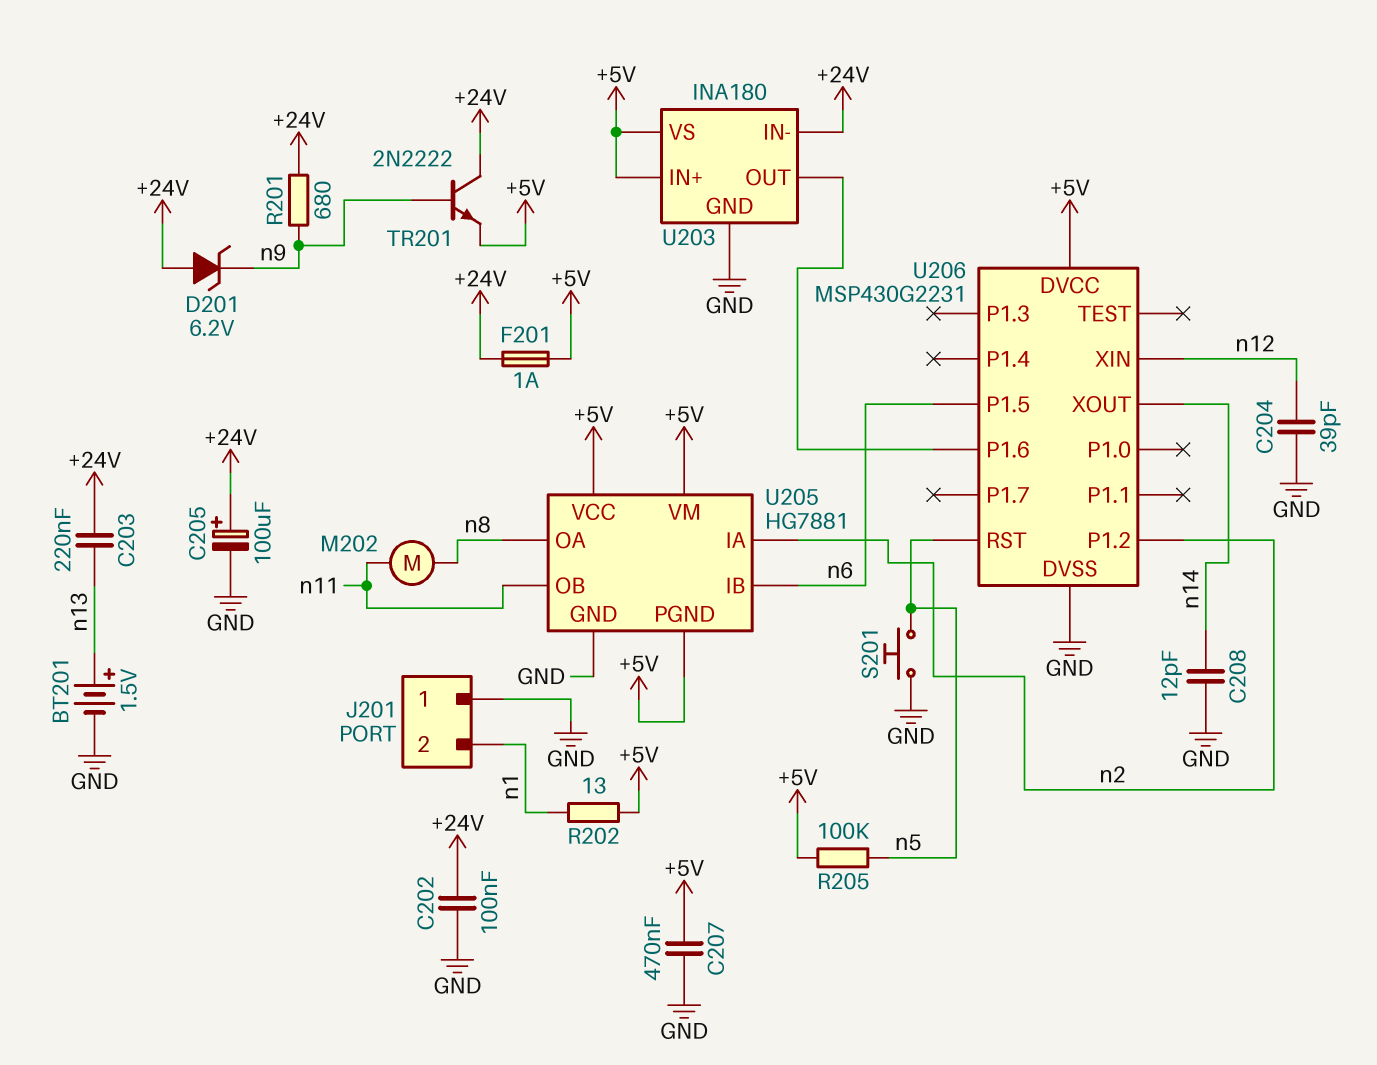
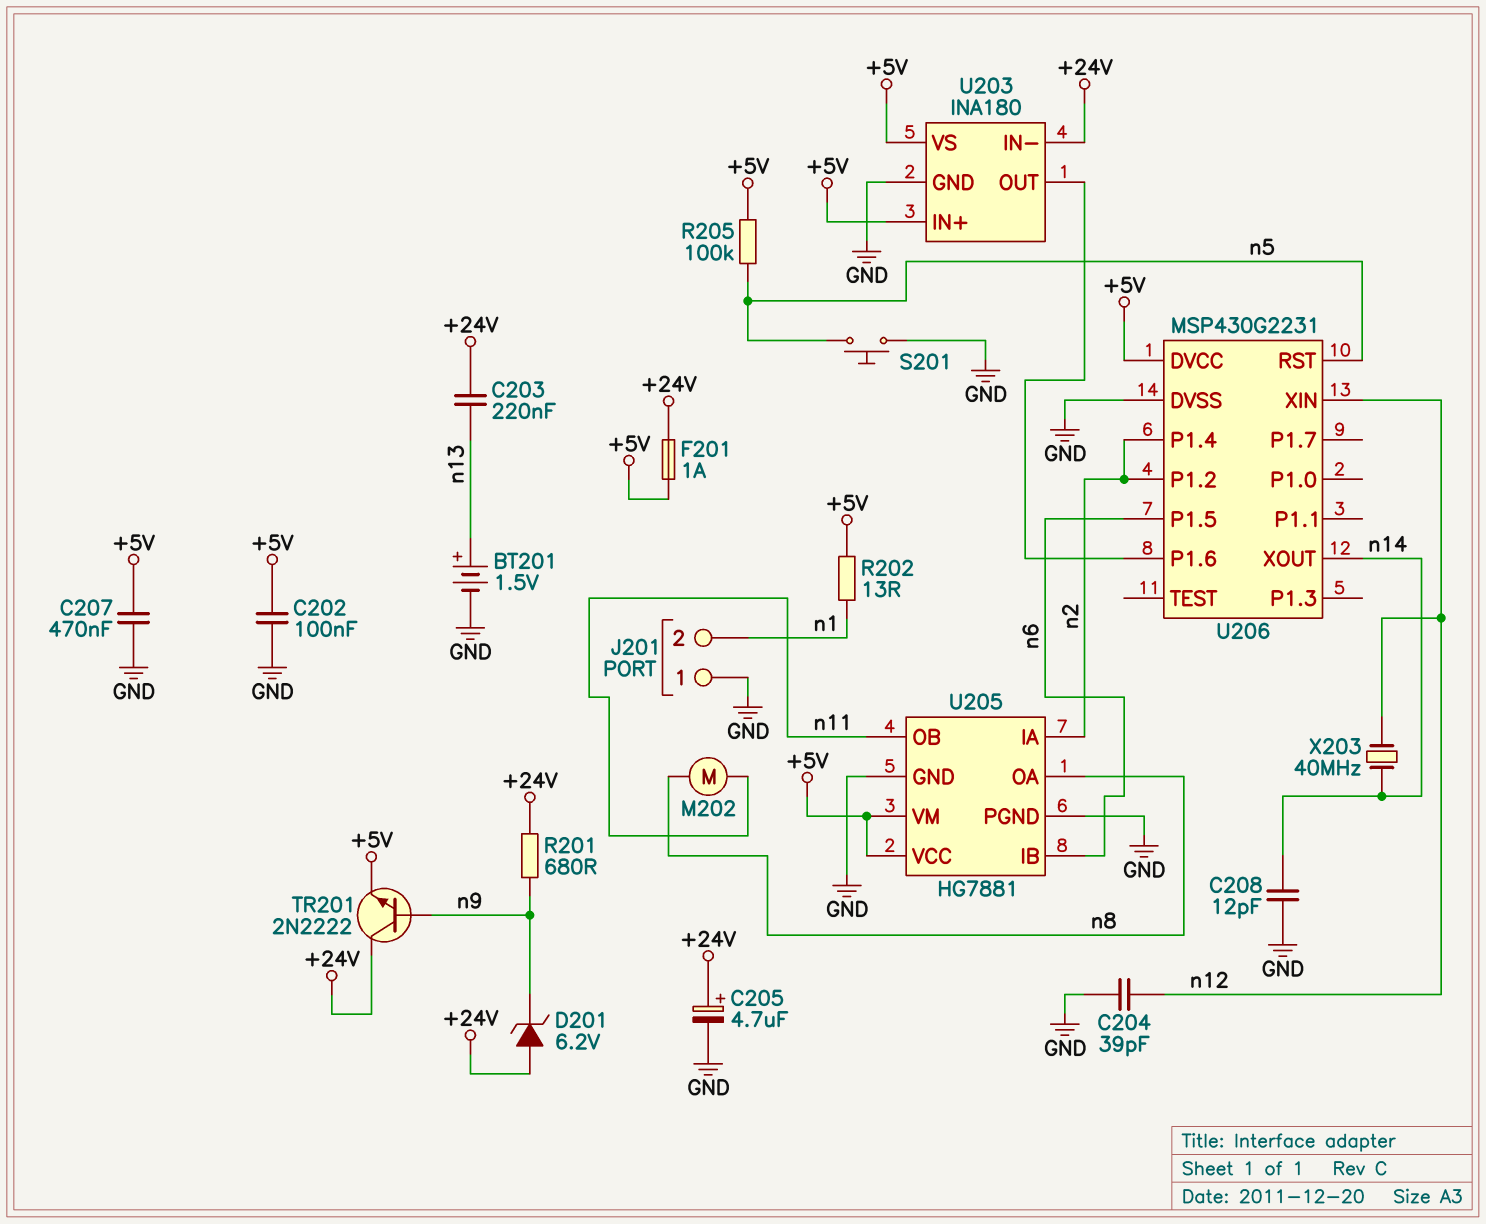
C202: 100nF (+24V, GND) -> 100nF (+5V, GND)
C205: 100uF (plus +24V, minus GND) -> 4.7uF (plus +24V, minus GND)
U205 pin PGND: +5V -> GND
U206 pin P1.4: none -> n2
X203: none -> 40MHz (n12, n14)

